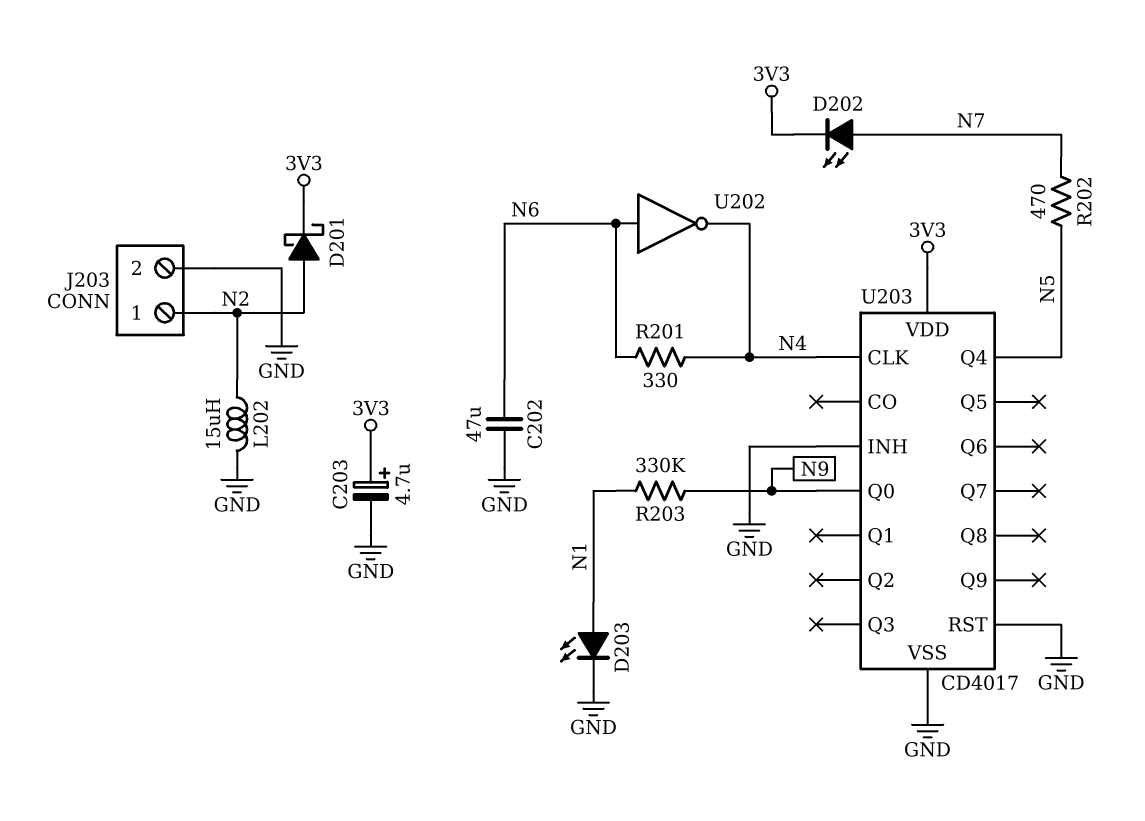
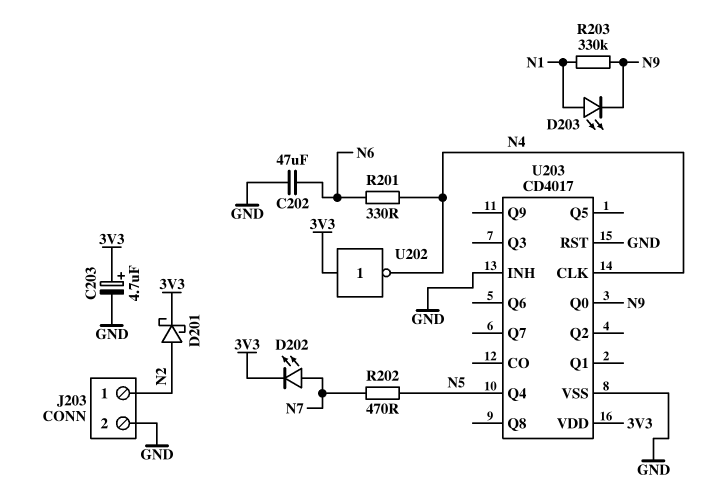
D203: LED (A N1, K GND) -> LED (A N1, K N9)
L202: 15uH (GND, N2) -> none
U202: NOT (in N6, out N4) -> NOT (in 3V3, out N4)

